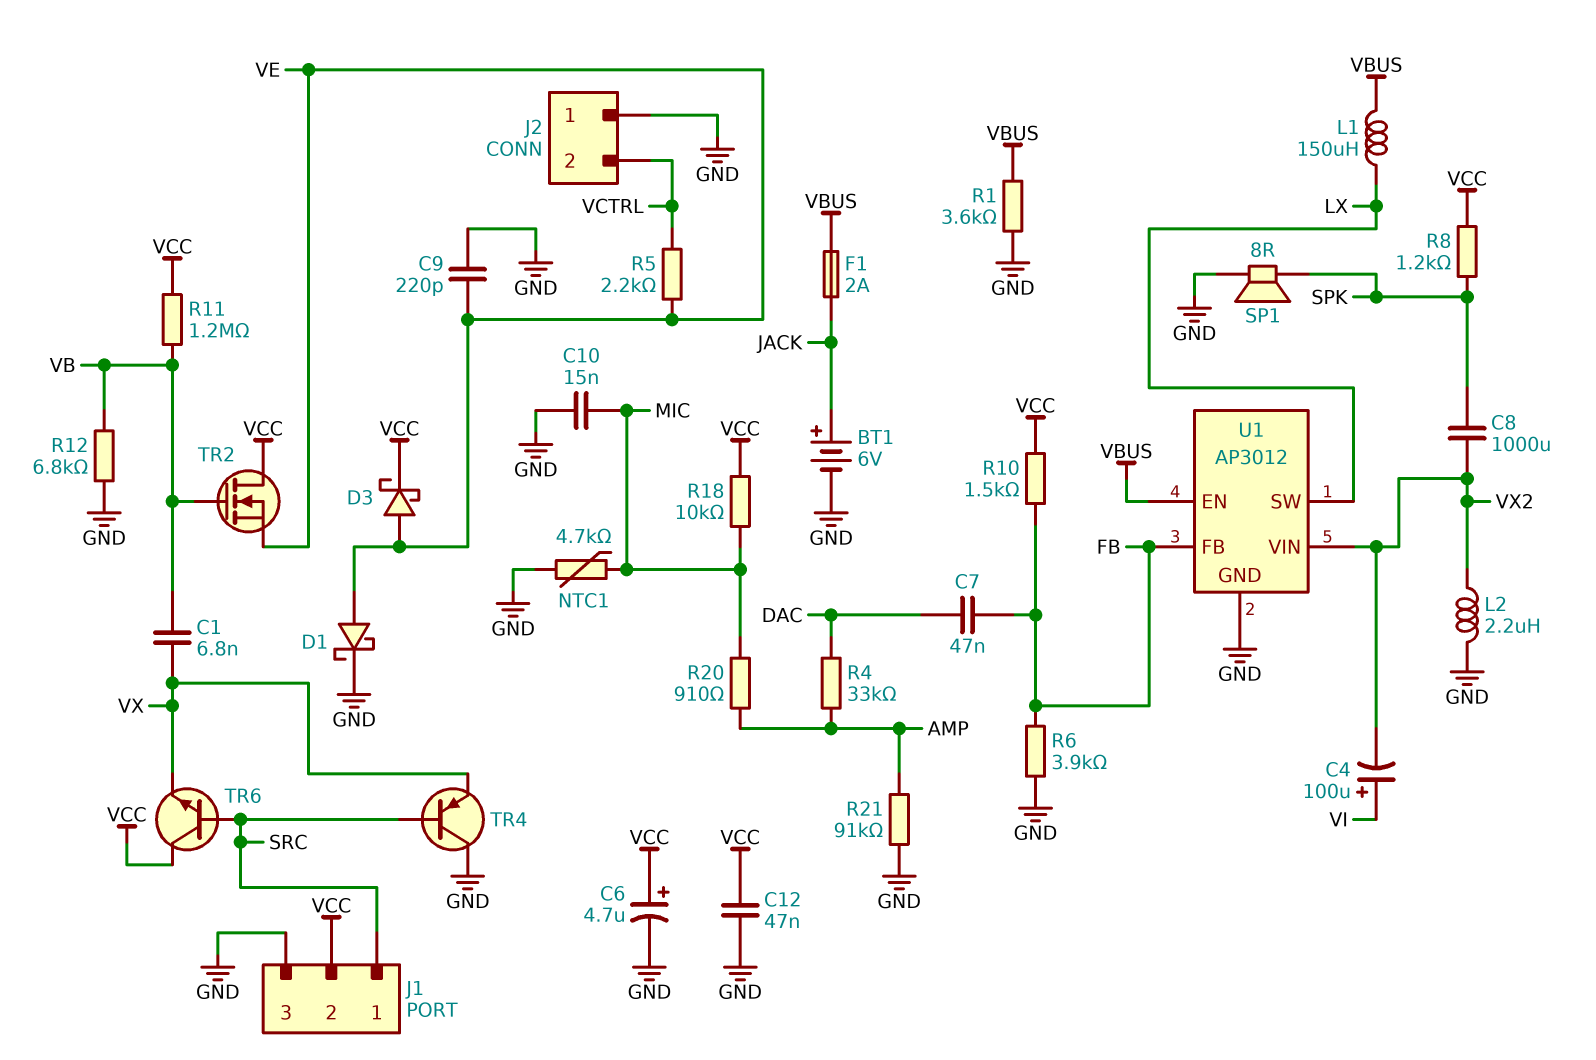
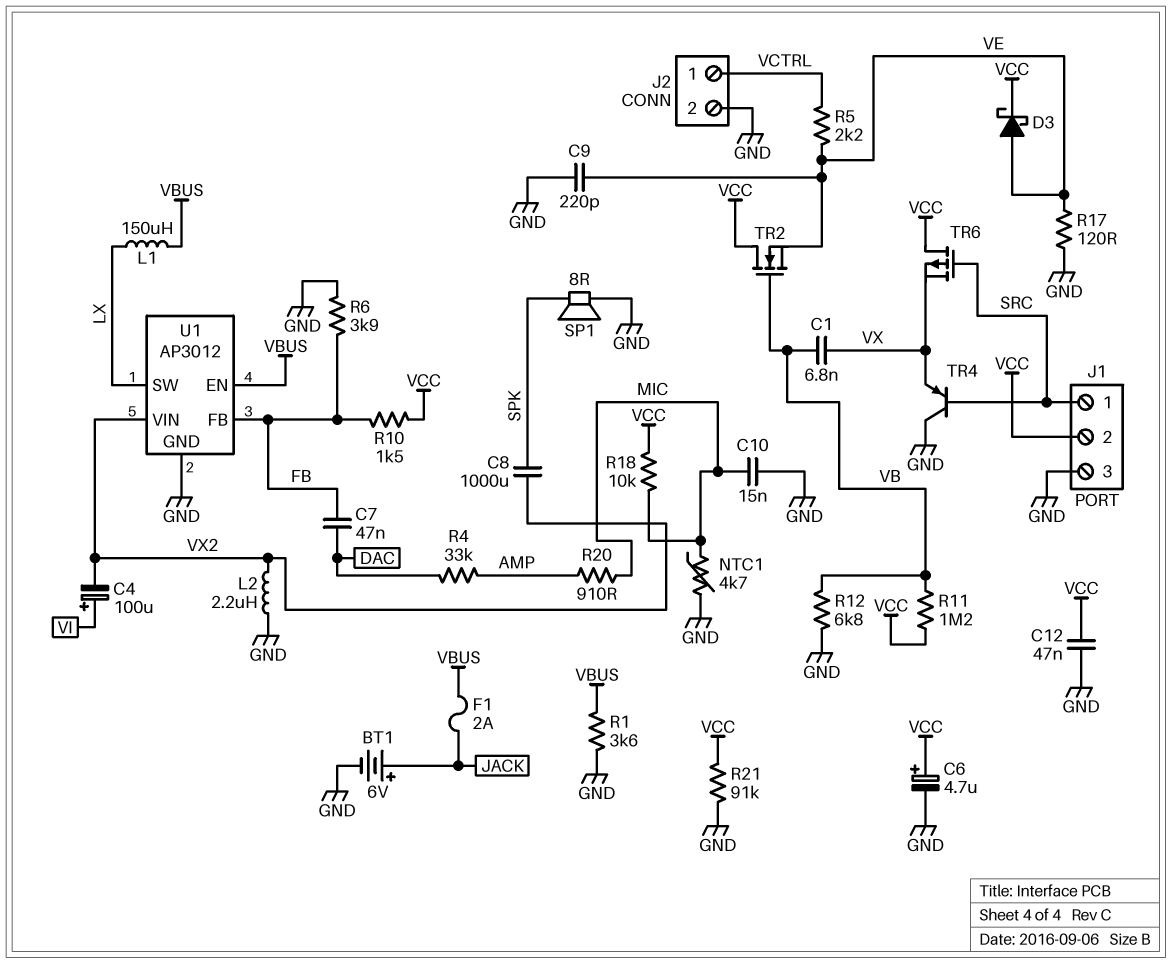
D1: schottky (A VE, K GND) -> none
J2 pin 1: GND -> VCTRL
J2 pin 2: VCTRL -> GND
R8: 1.2k (SPK, VCC) -> none
R17: none -> 120 (GND, VE)
R21: 91k (AMP, GND) -> 91k (GND, VCC)
TR6: NPN (B SRC, C VCC, E VX) -> PMOS (G SRC, D VCC, S VX)

